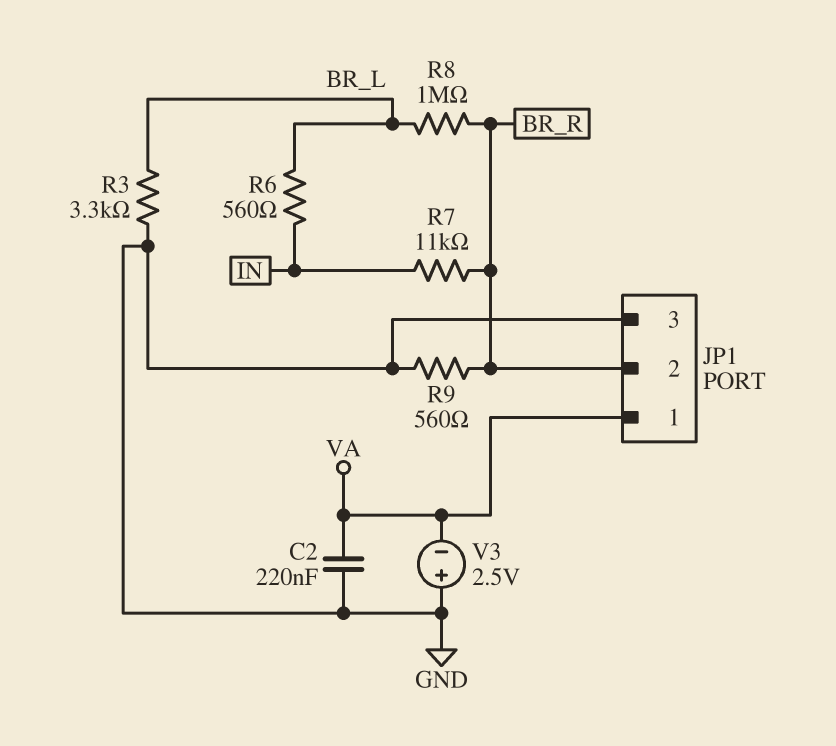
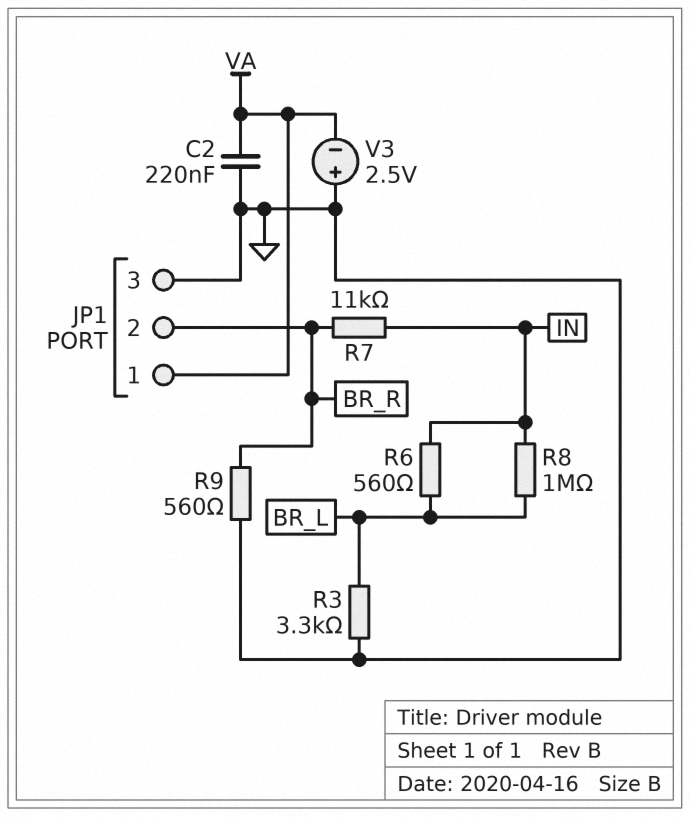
R8: 1M (BR_L, BR_R) -> 1M (BR_L, IN)

